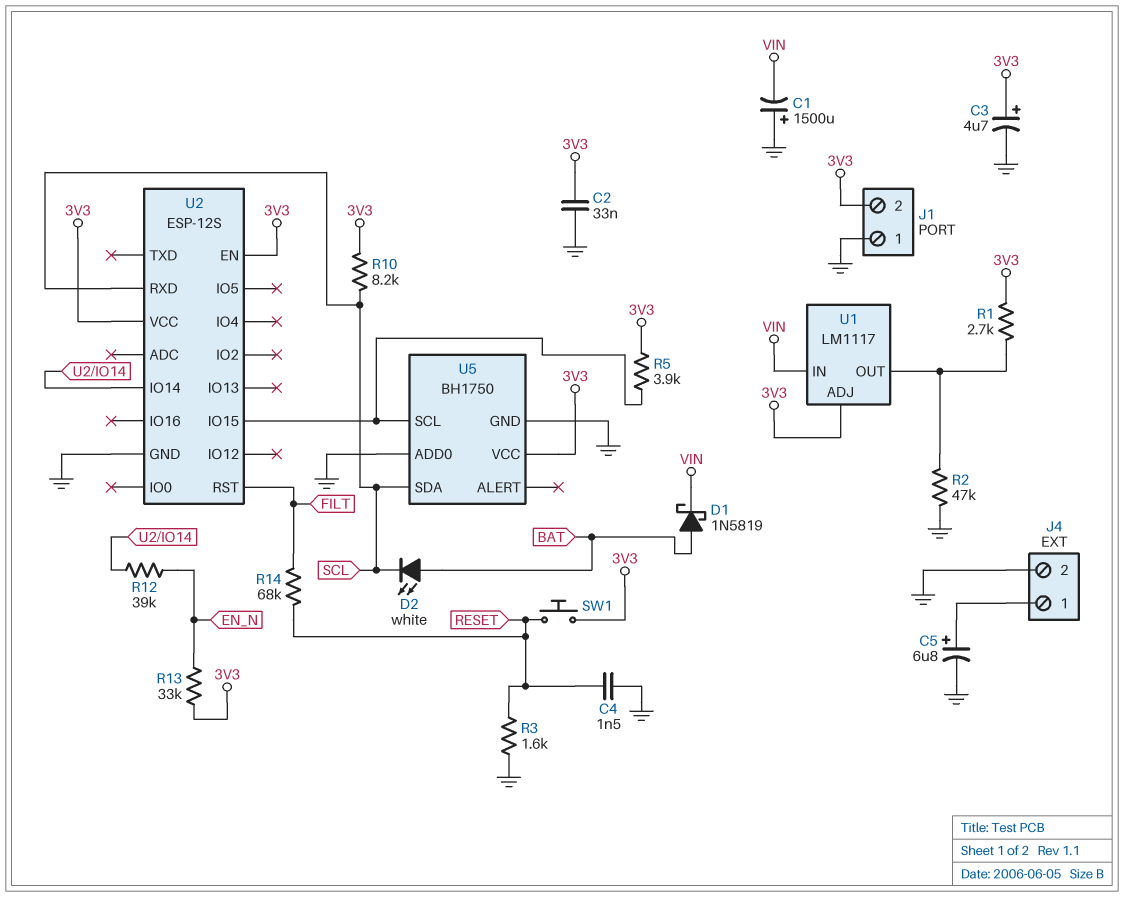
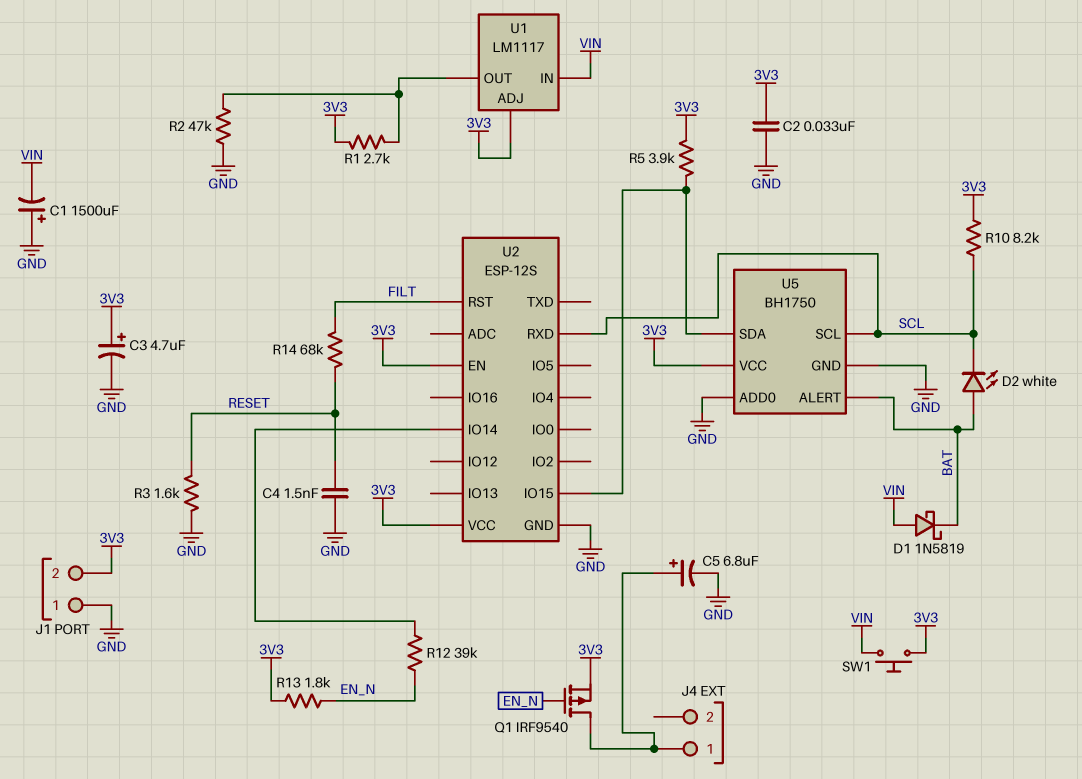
D1: schottky 1N5819 (A BAT, K VIN) -> schottky 1N5819 (A VIN, K BAT)
J4 pin 2: GND -> none
Q1: none -> PMOS IRF9540 (G EN_N, D J4/1, S 3V3)
R13: 33k (3V3, EN_N) -> 1.8k (3V3, EN_N)
SW1: button (3V3, RESET) -> button (3V3, VIN)
U5 pin ALERT: none -> BAT
U5 pin SCL: U2/IO15 -> SCL
U5 pin SDA: SCL -> U2/IO15

